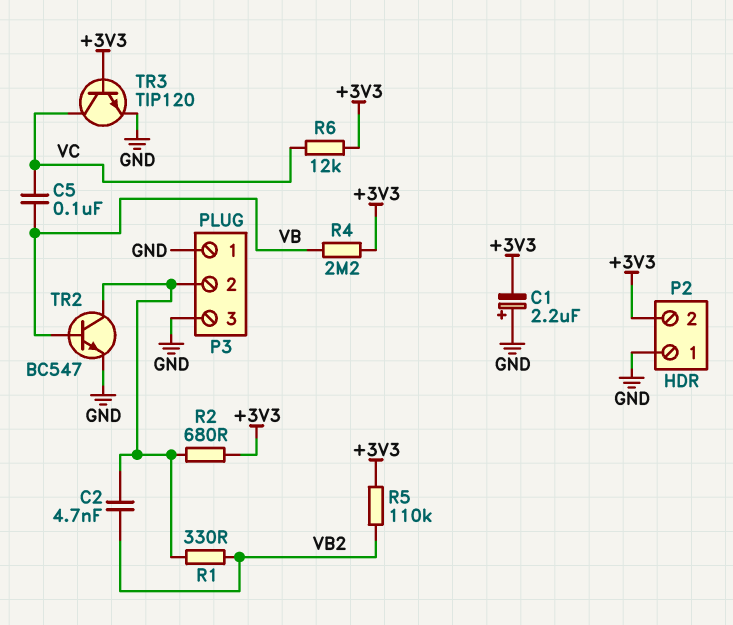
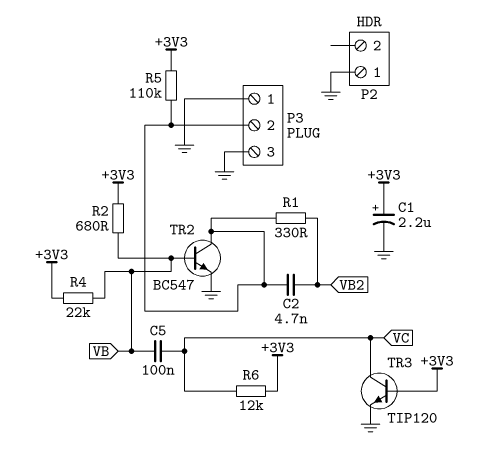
C1: 2.2uF (plus GND, minus +3V3) -> 2.2uF (plus +3V3, minus GND)
P2 pin 2: +3V3 -> none
R2: 680 (+3V3, P3/2) -> 680 (+3V3, VB)
R4: 2.2M (+3V3, VB) -> 22k (+3V3, VB)
R5: 110k (+3V3, VB2) -> 110k (+3V3, P3/2)

